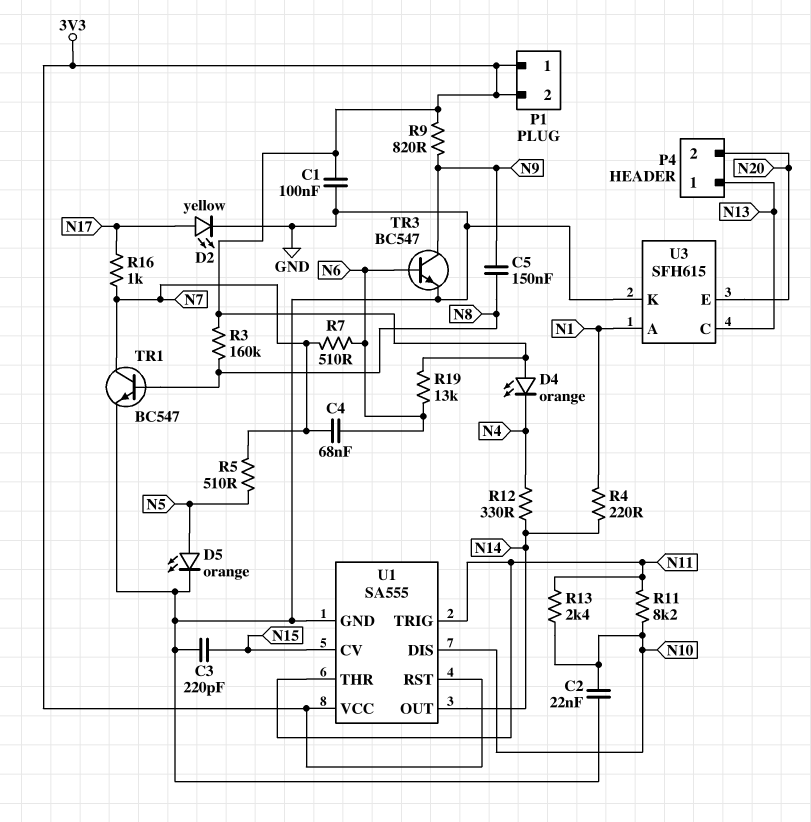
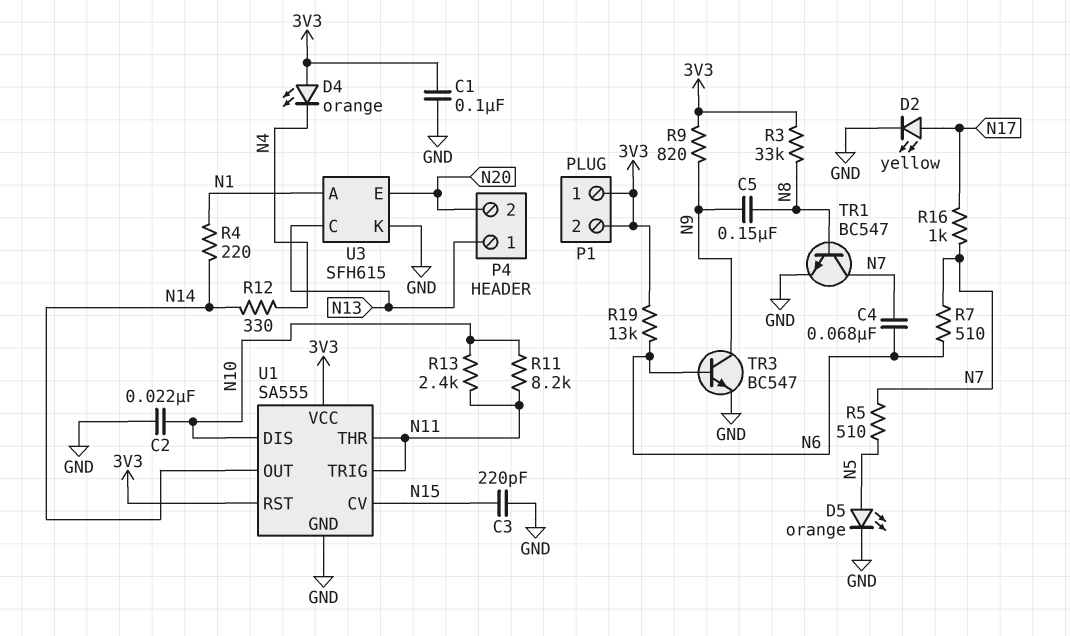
R3: 160k (3V3, N8) -> 33k (3V3, N8)

